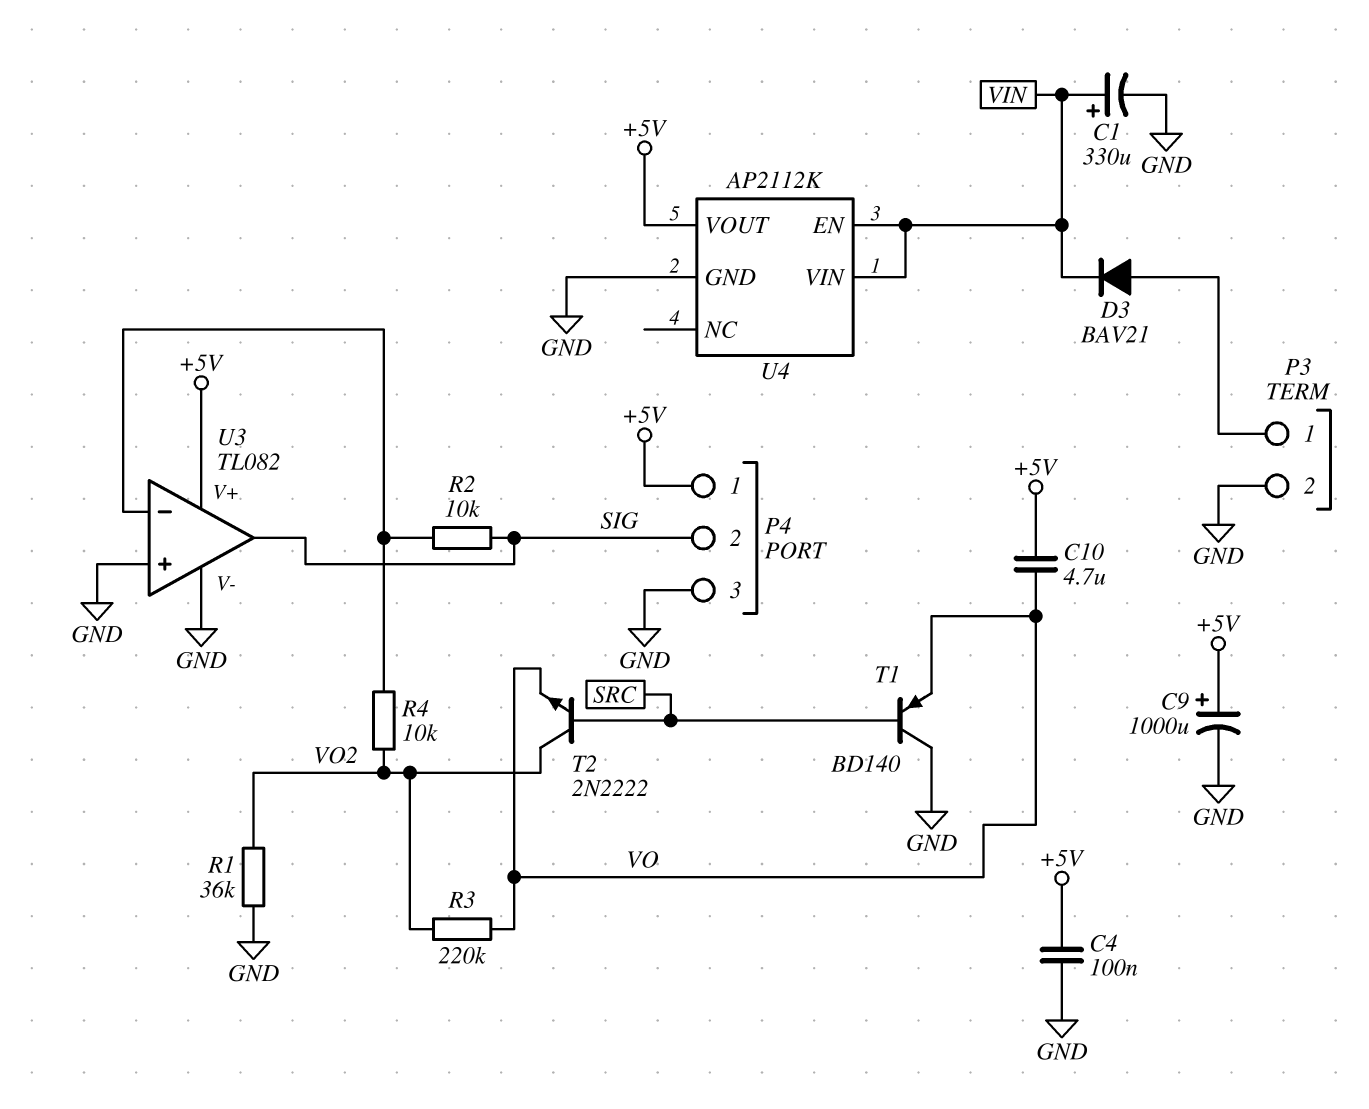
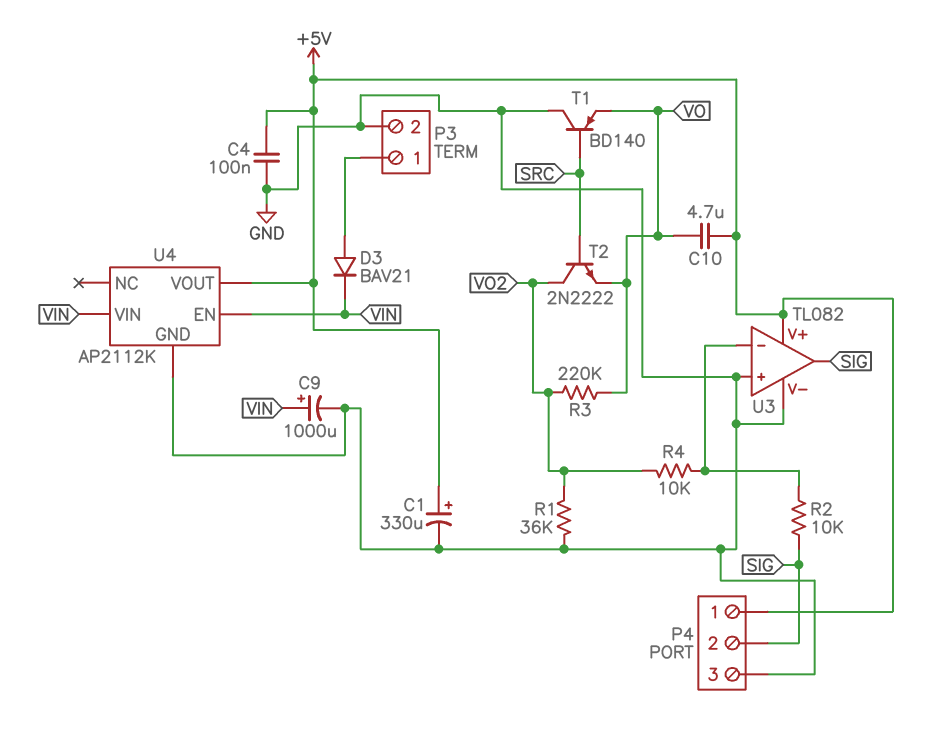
C1: 330uF (plus VIN, minus GND) -> 330uF (plus +5V, minus GND)
C9: 1000uF (plus +5V, minus GND) -> 1000uF (plus VIN, minus GND)

